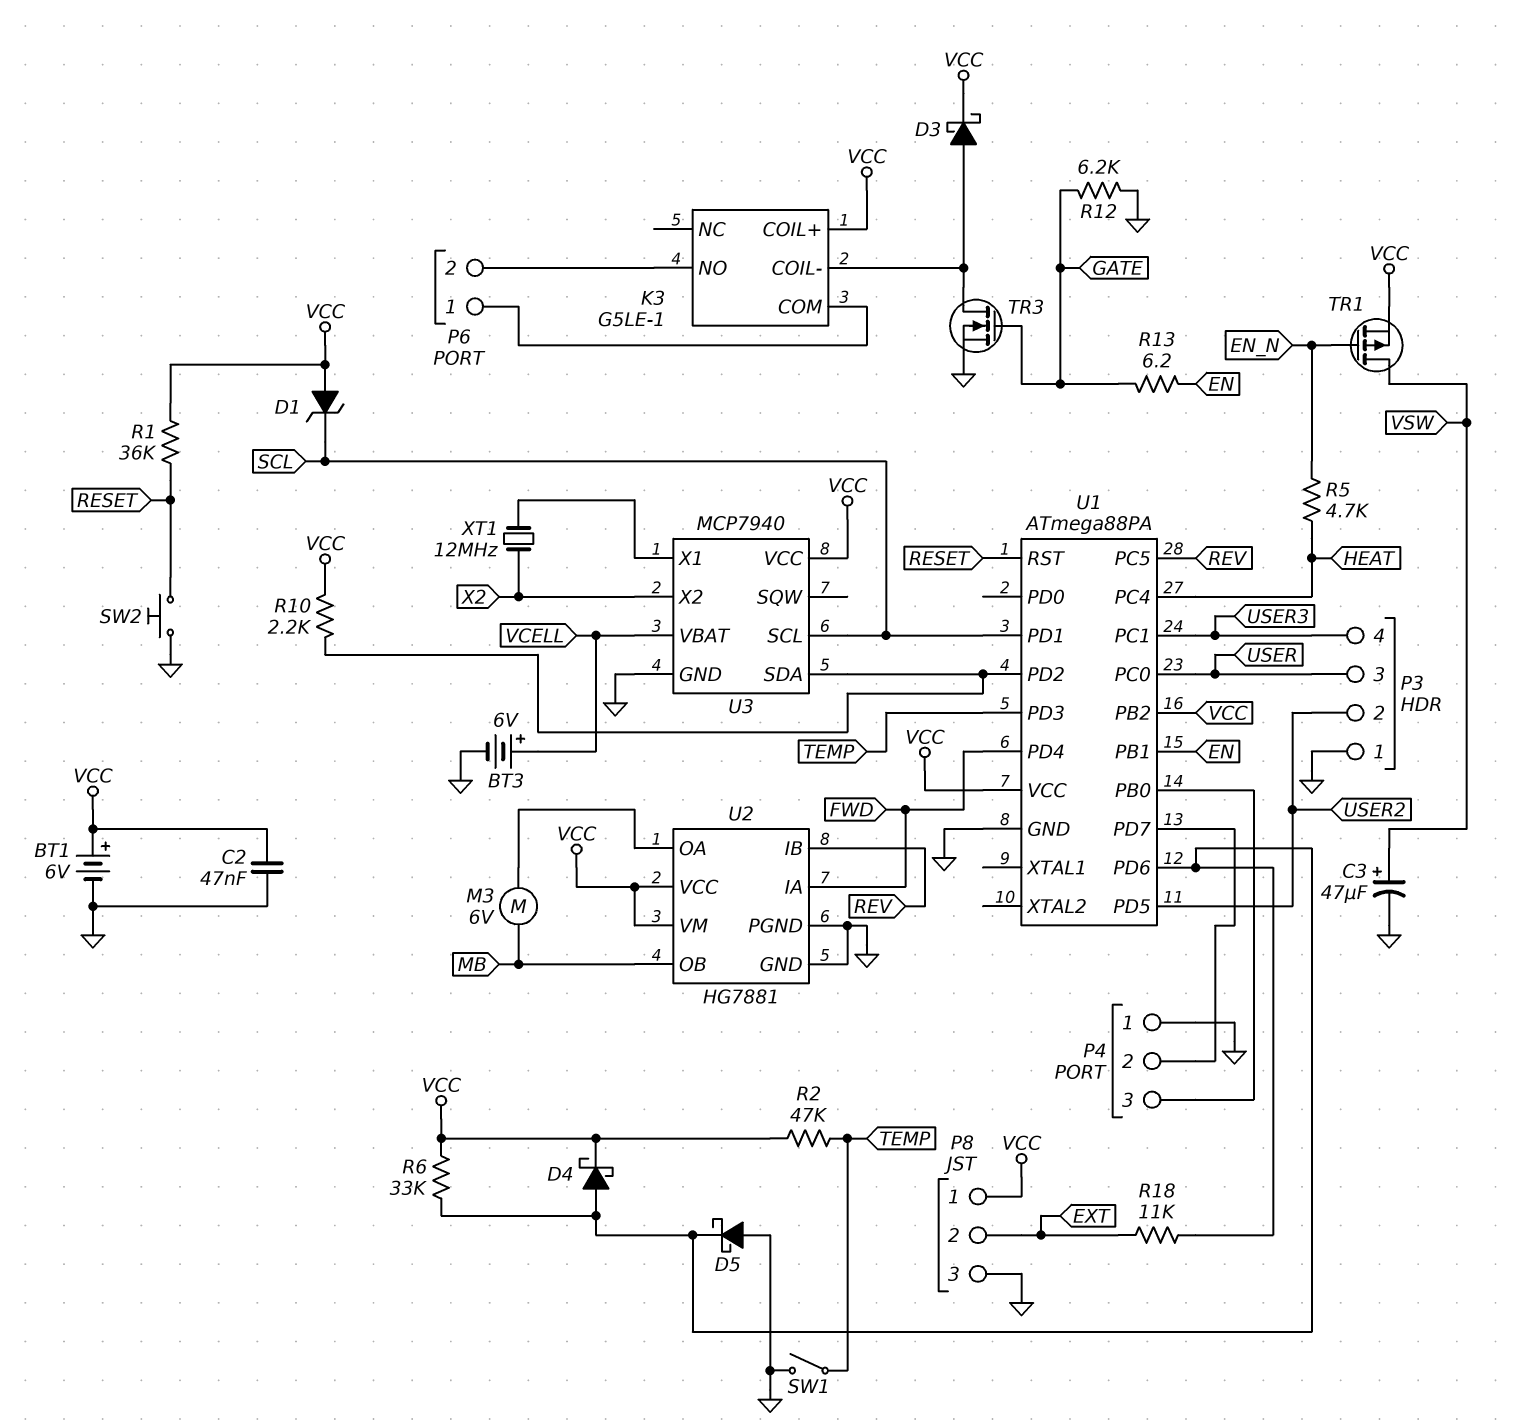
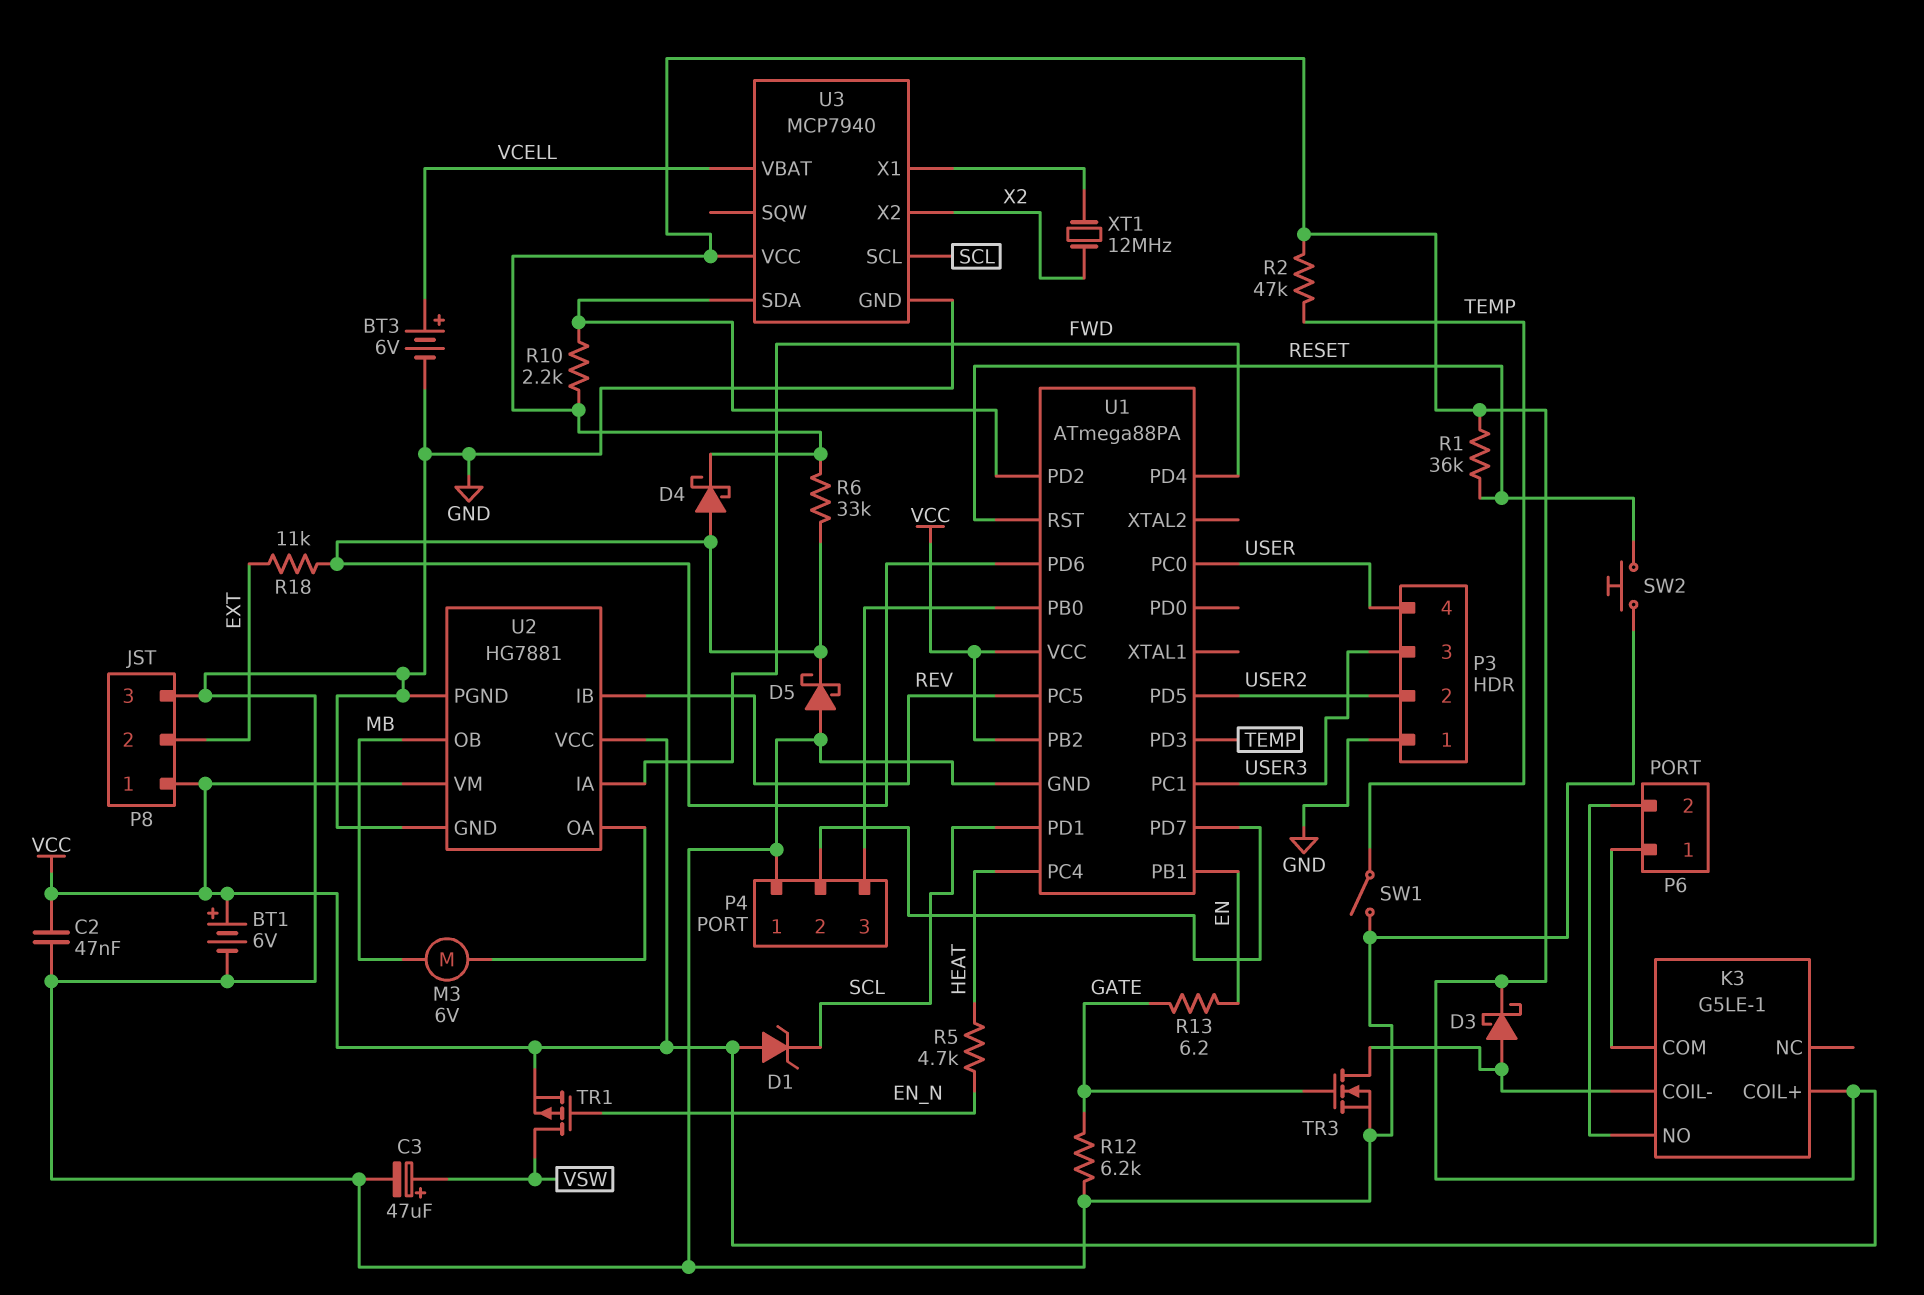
P3 pin 3: USER -> USER3
P3 pin 4: USER3 -> USER

